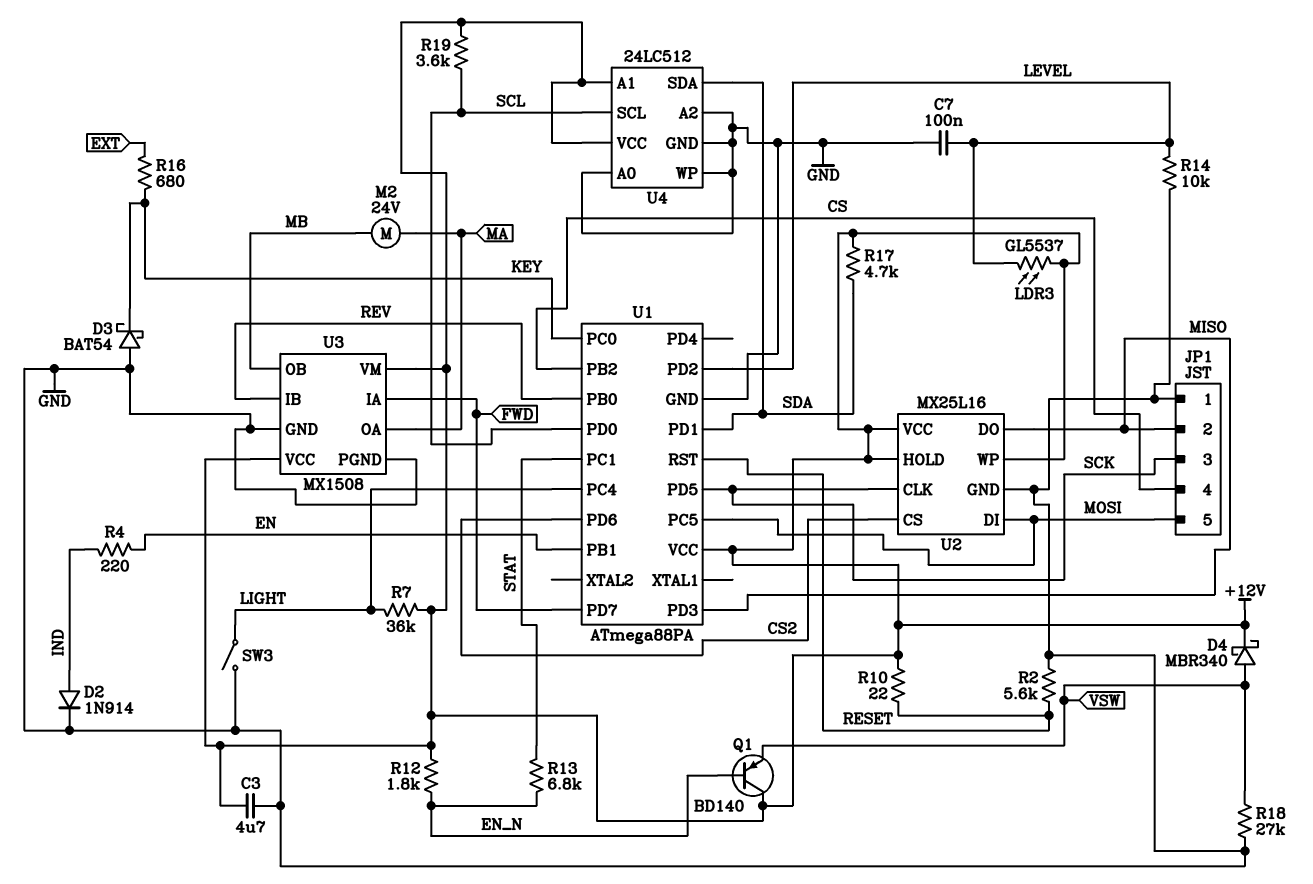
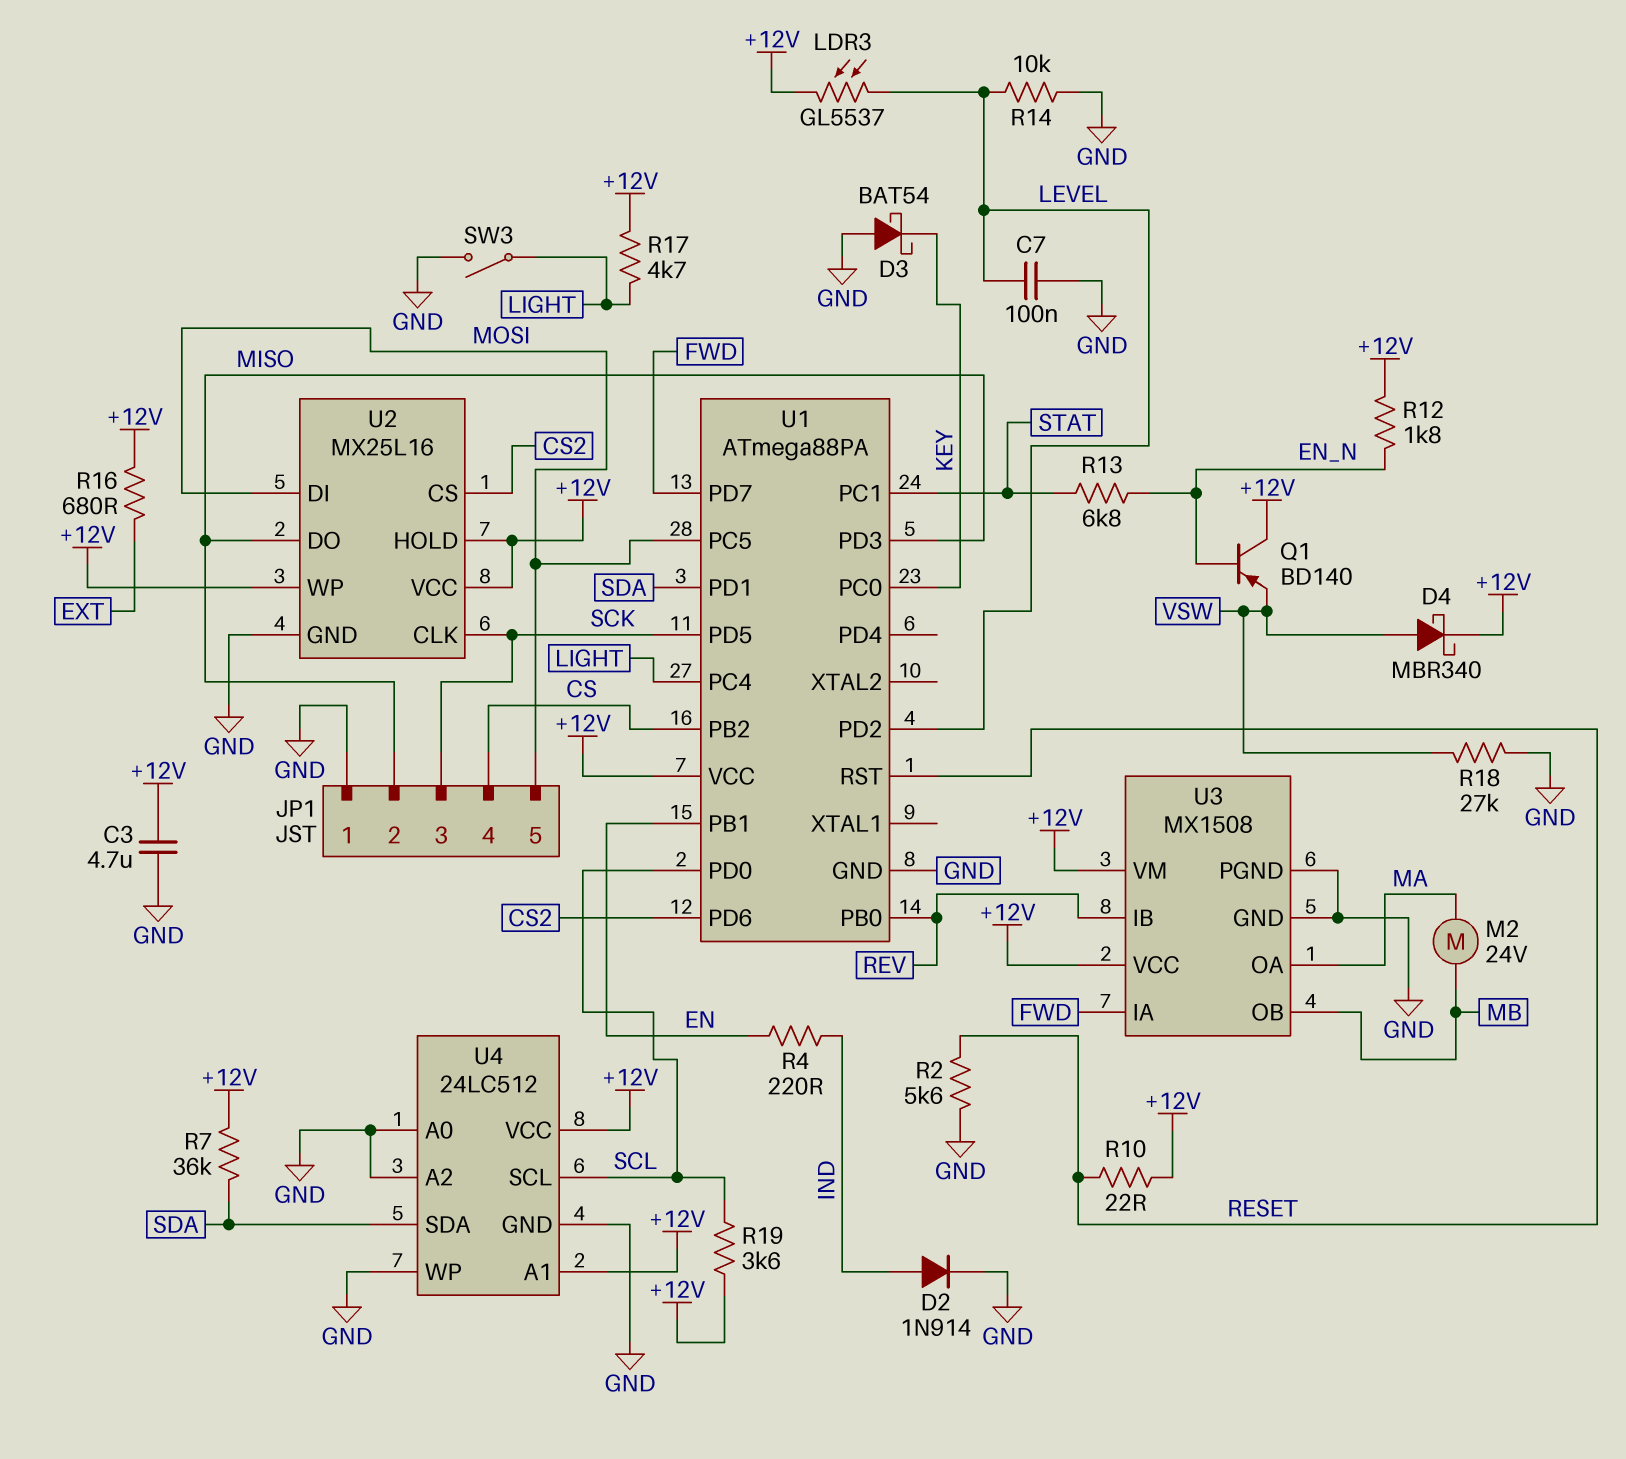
R7: 36k (+12V, LIGHT) -> 36k (+12V, SDA)
R16: 680 (EXT, KEY) -> 680 (+12V, EXT)
R17: 4.7k (+12V, SDA) -> 4.7k (+12V, LIGHT)

